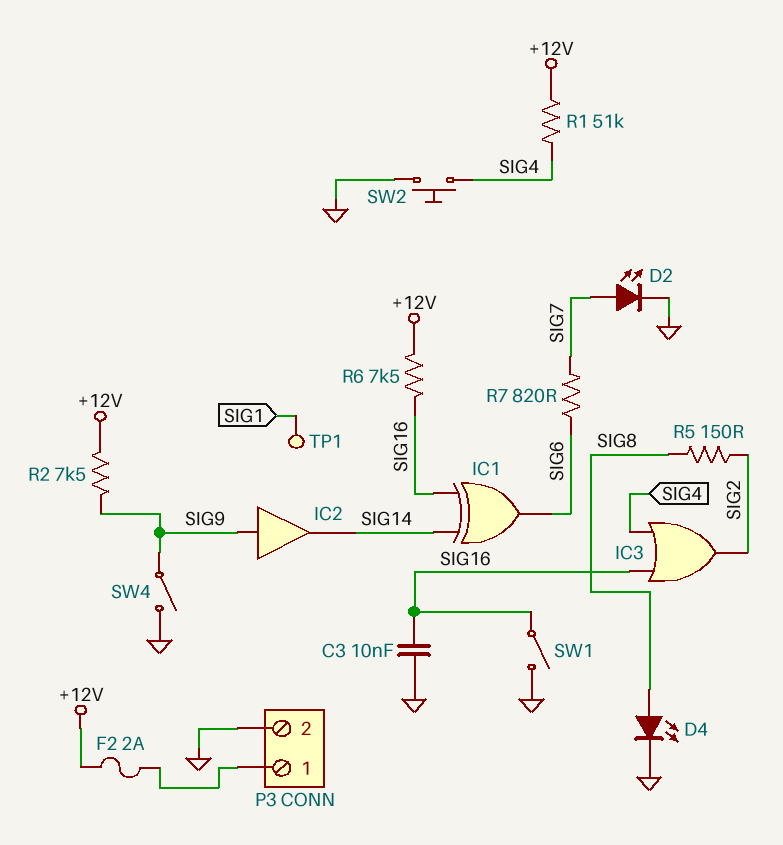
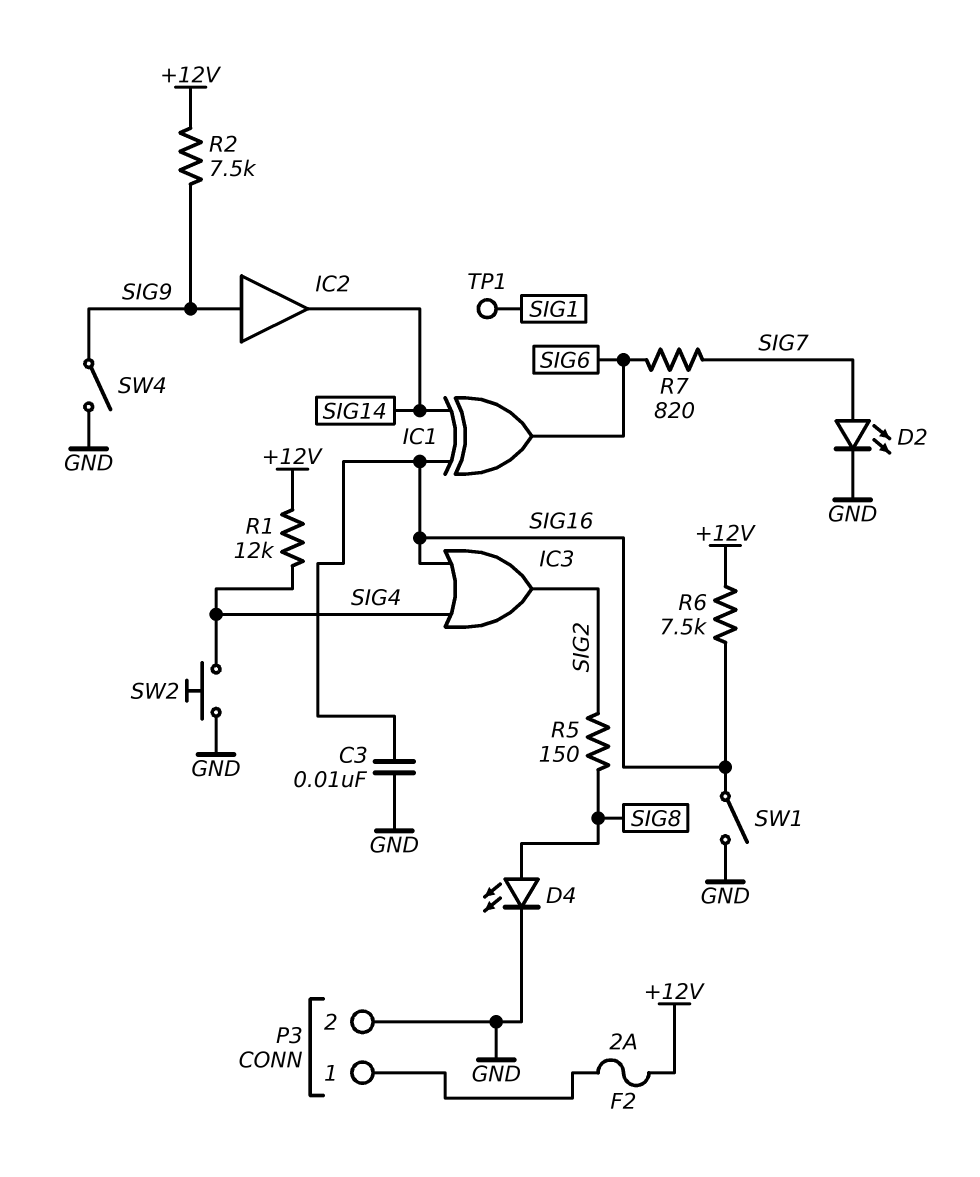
R1: 51k (+12V, SIG4) -> 12k (+12V, SIG4)

